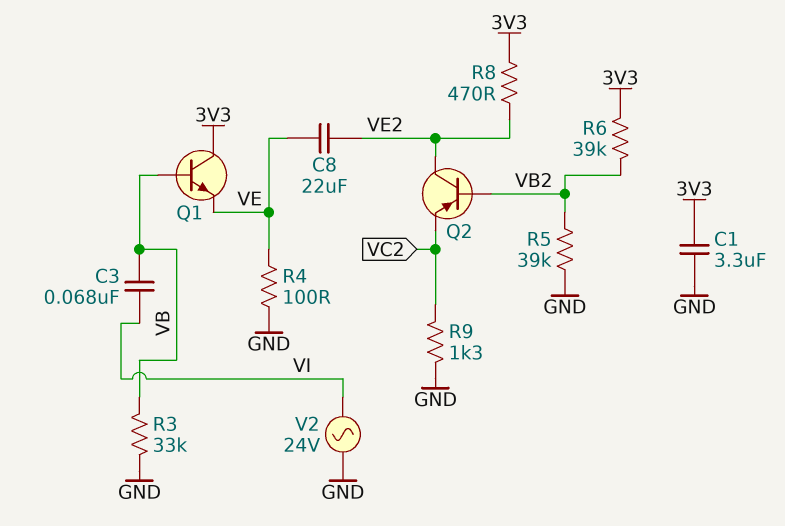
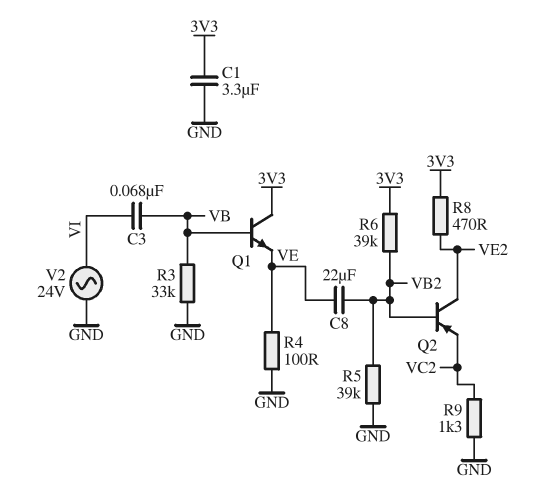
C8: 22uF (VE, VE2) -> 22uF (VB2, VE)

